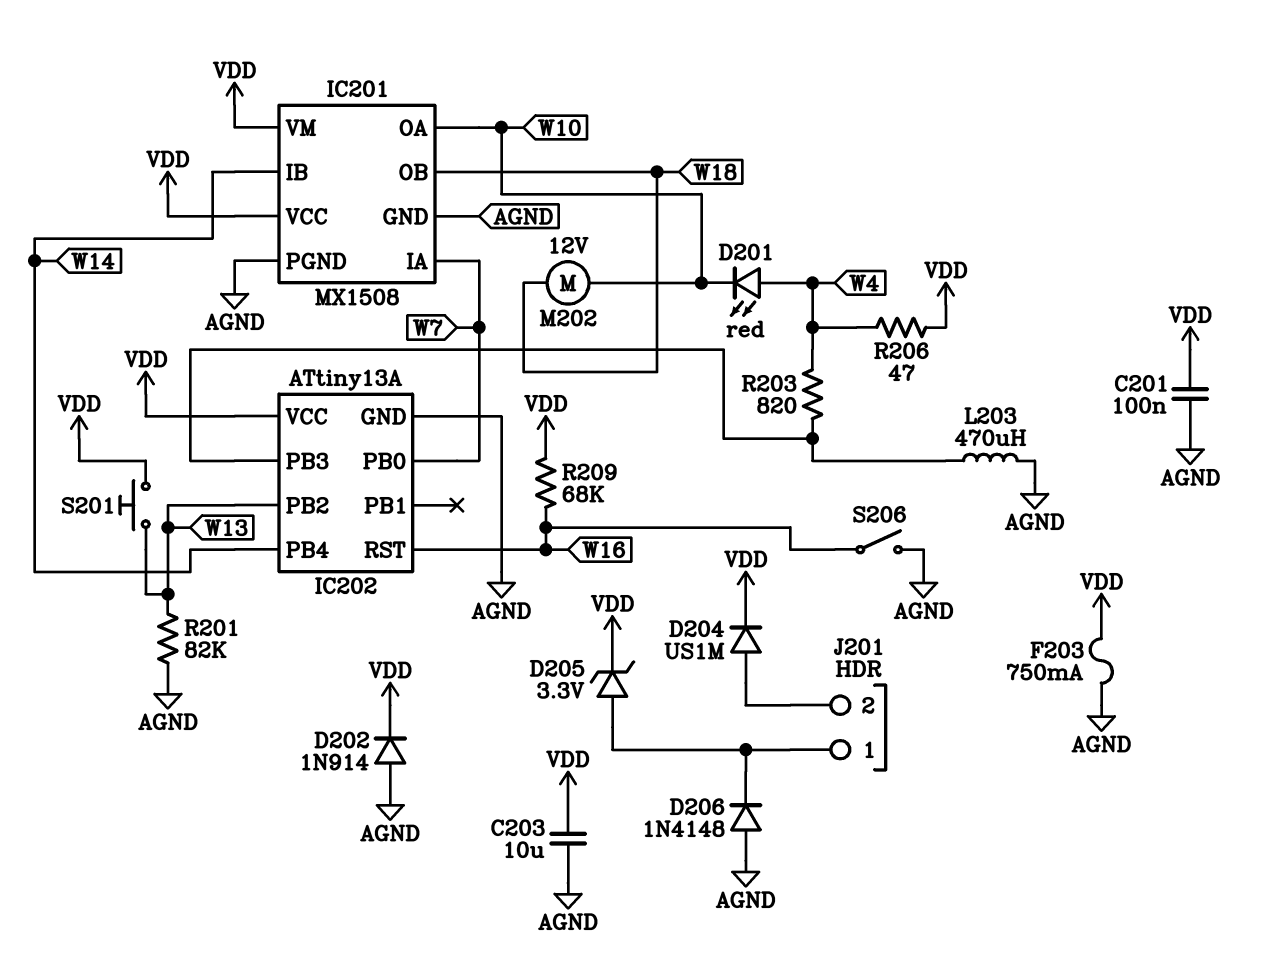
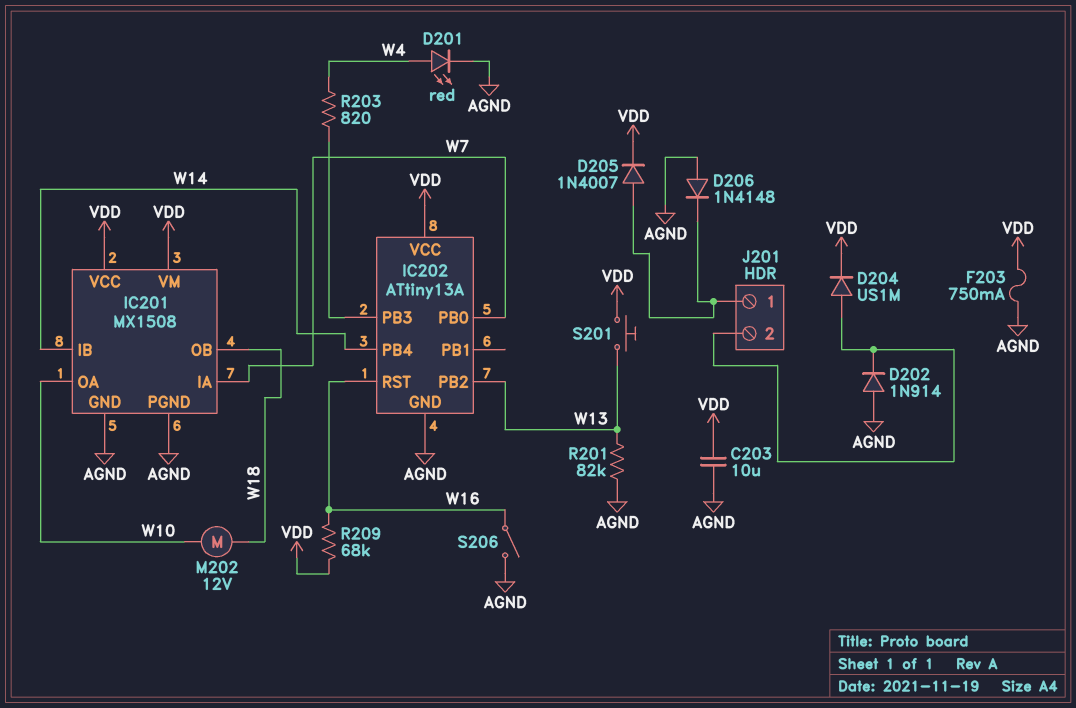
C201: 100nF (AGND, VDD) -> none
D201: LED red (A W4, K W10) -> LED red (A W4, K AGND)
D202: diode 1N914 (A AGND, K VDD) -> diode 1N914 (A AGND, K J201/2)
D205: zener 3.3V (A J201/1, K VDD) -> diode 1N4007 (A J201/1, K VDD)
L203: 470uH (AGND, IC202/PB3) -> none
R206: 47 (VDD, W4) -> none

